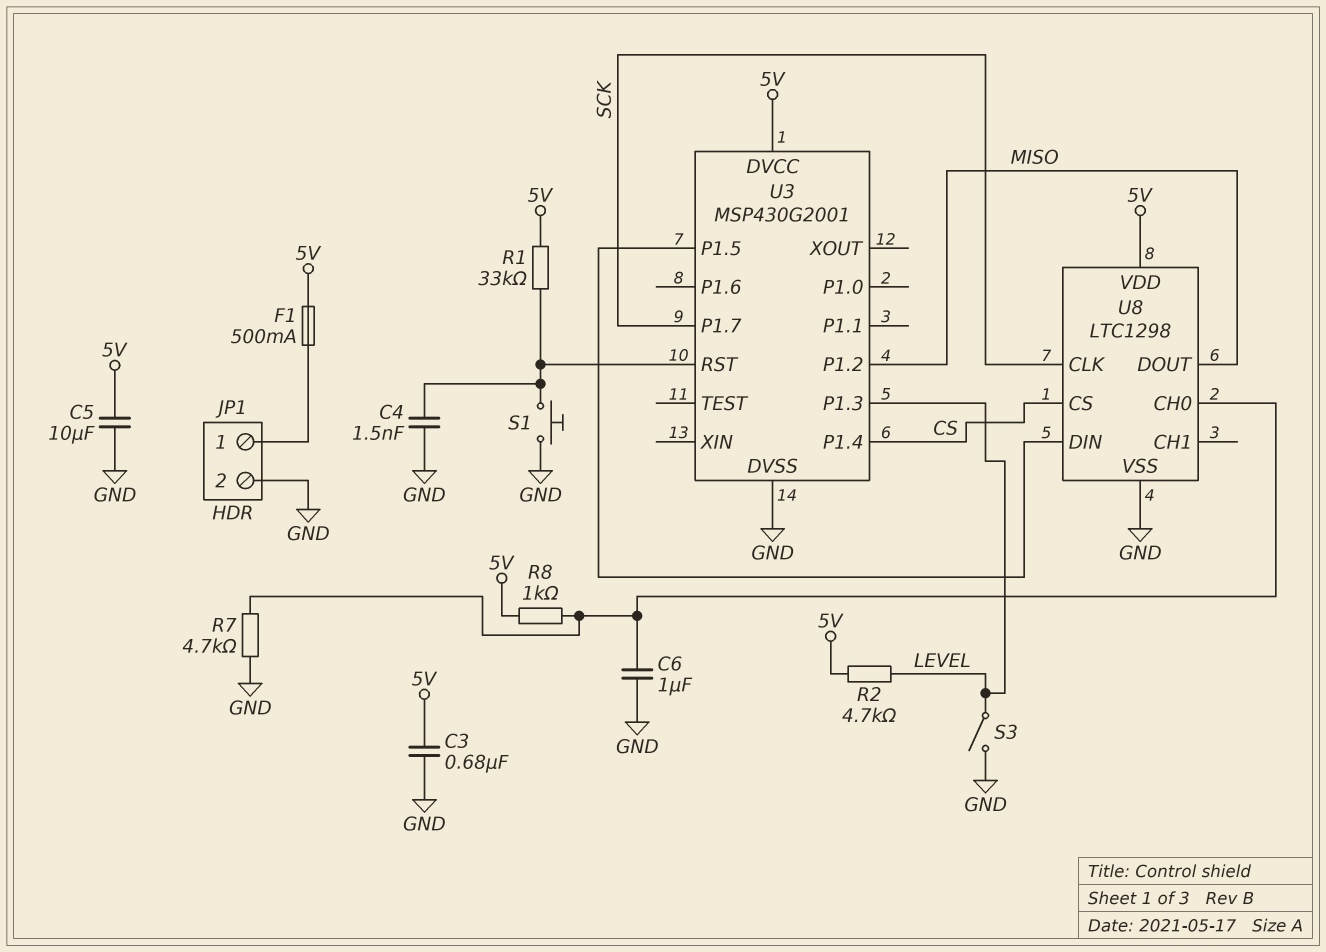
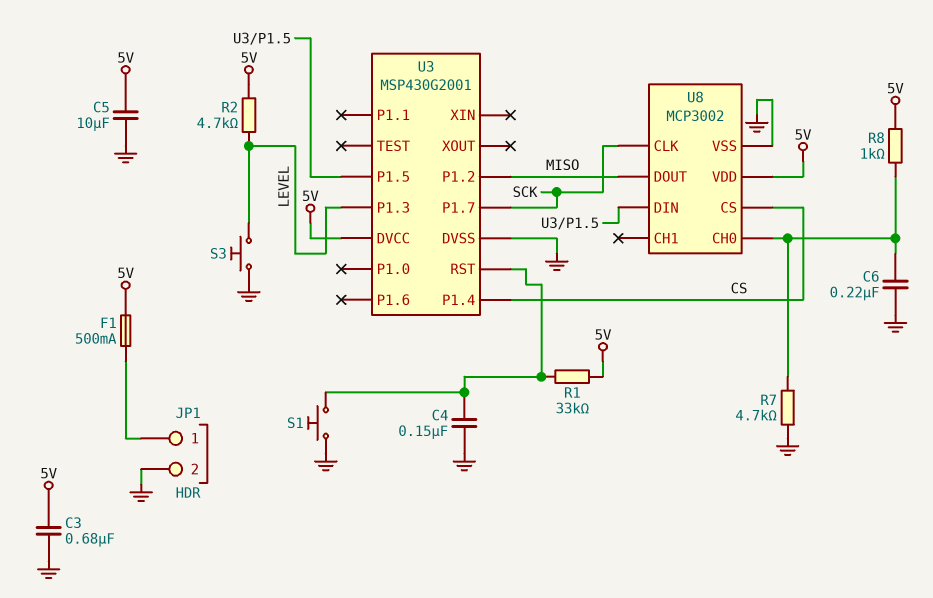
C4: 1.5nF (GND, U3/RST) -> 150nF (GND, U3/RST)
C6: 1uF (GND, U8/CH0) -> 220nF (GND, U8/CH0)
S3: switch (GND, LEVEL) -> button (GND, LEVEL)
U8: LTC1298 -> MCP3002

